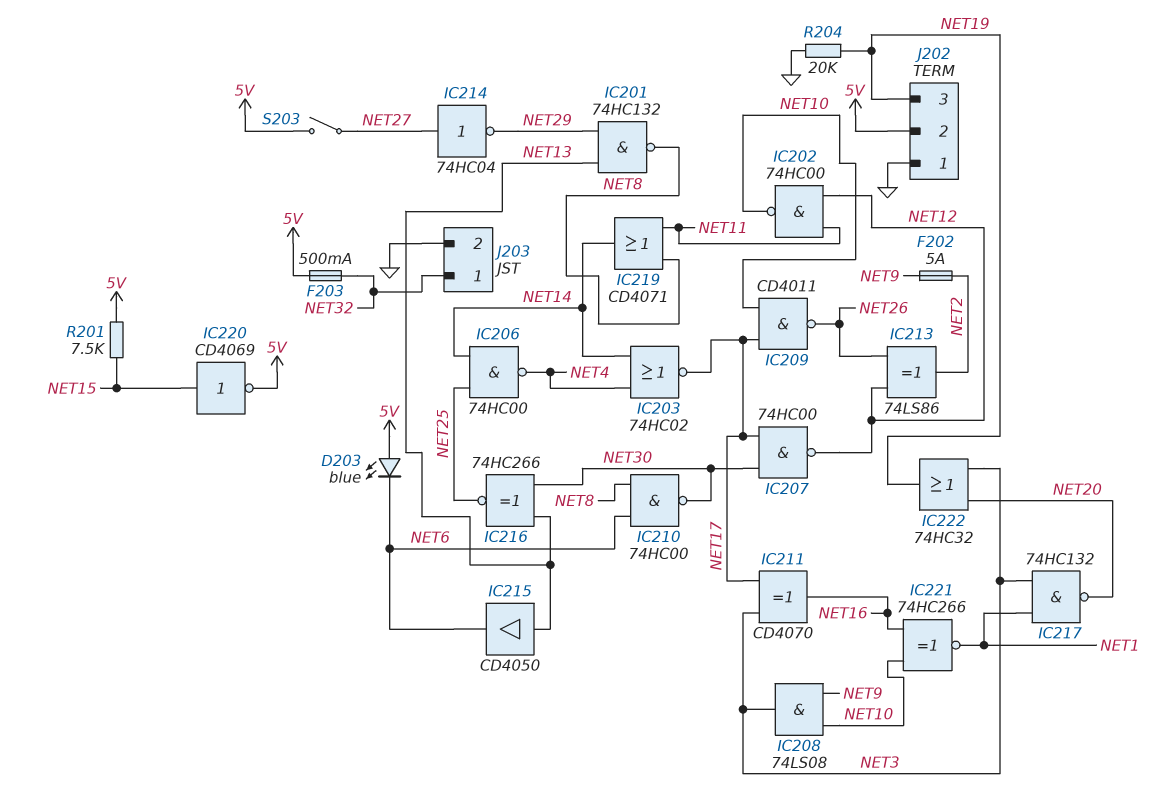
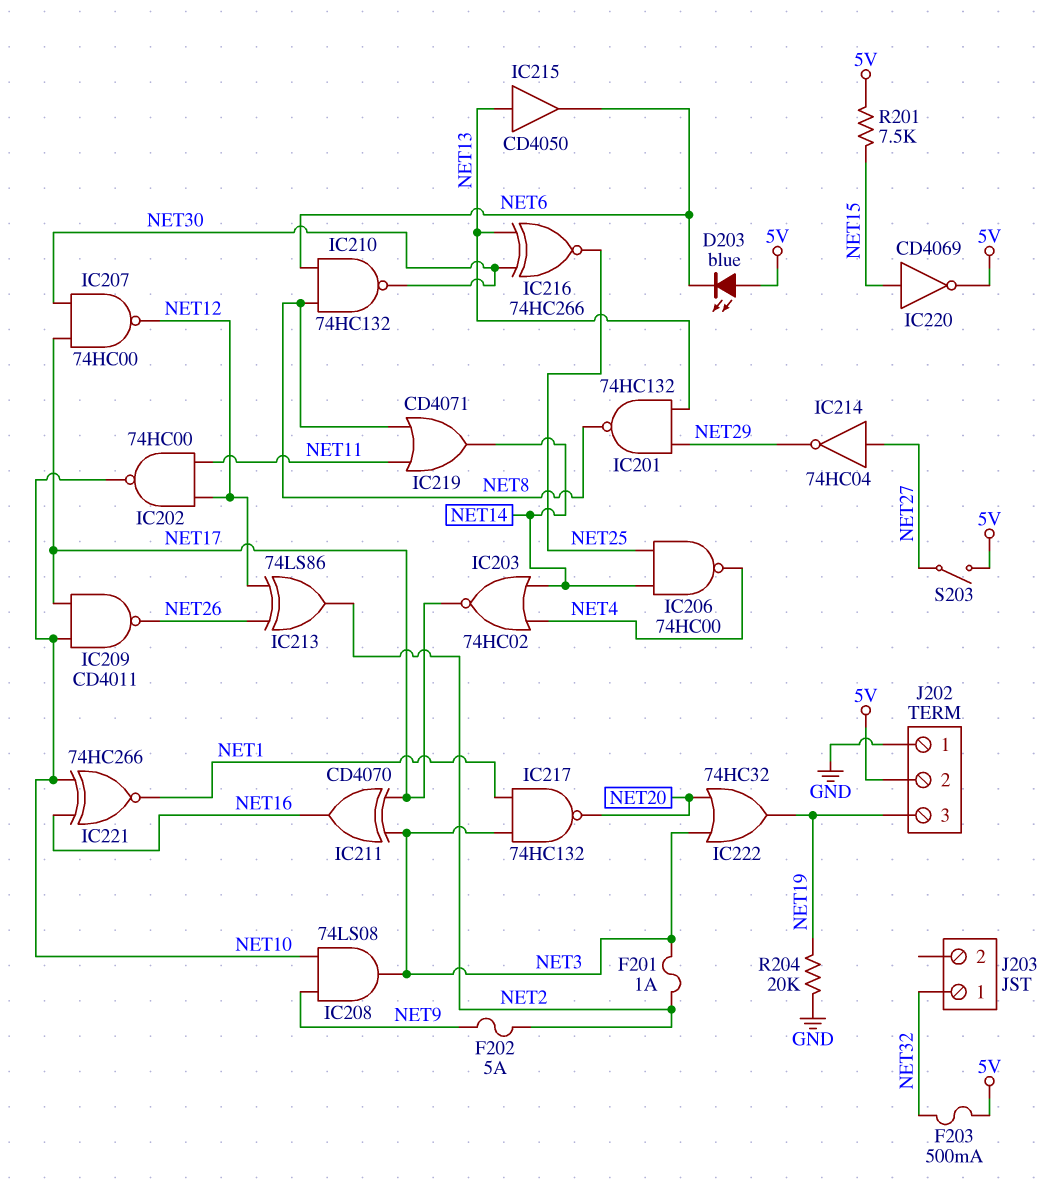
F201: none -> 1A (NET2, NET3)
IC210: NAND 74HC00 (in NET6, in NET8, out NET30) -> NAND 74HC132 (in NET6, in NET8, out NET30)
J203 pin 2: GND -> none

